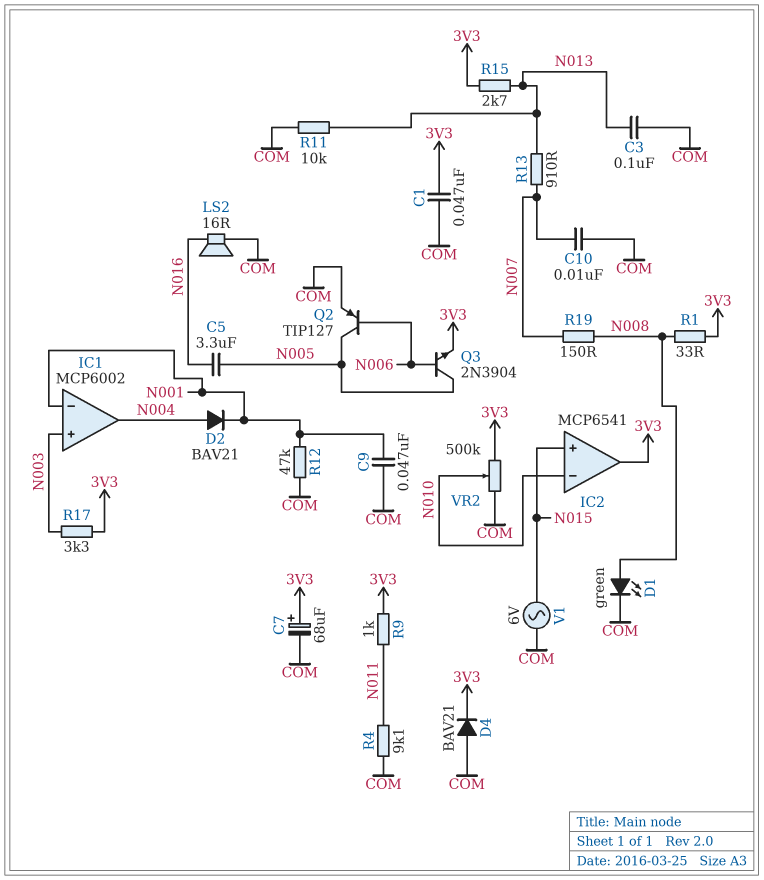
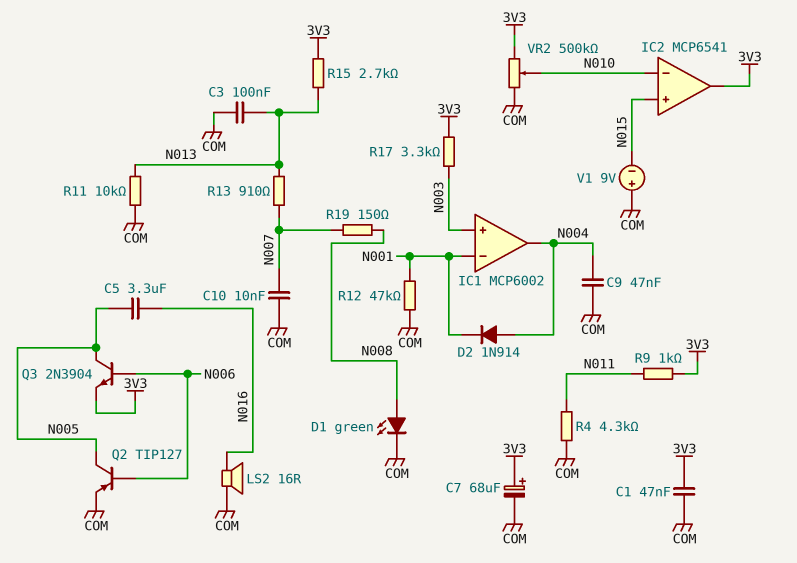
C9: 47nF (COM, N001) -> 47nF (COM, N004)
D2: diode BAV21 (A N004, K N001) -> diode 1N914 (A N004, K N001)
D4: diode BAV21 (A COM, K 3V3) -> none
R1: 33 (3V3, N008) -> none
R4: 9.1k (COM, N011) -> 4.3k (COM, N011)
V1: AC 6V (COM, N015) -> 9V (plus COM, minus N015)

